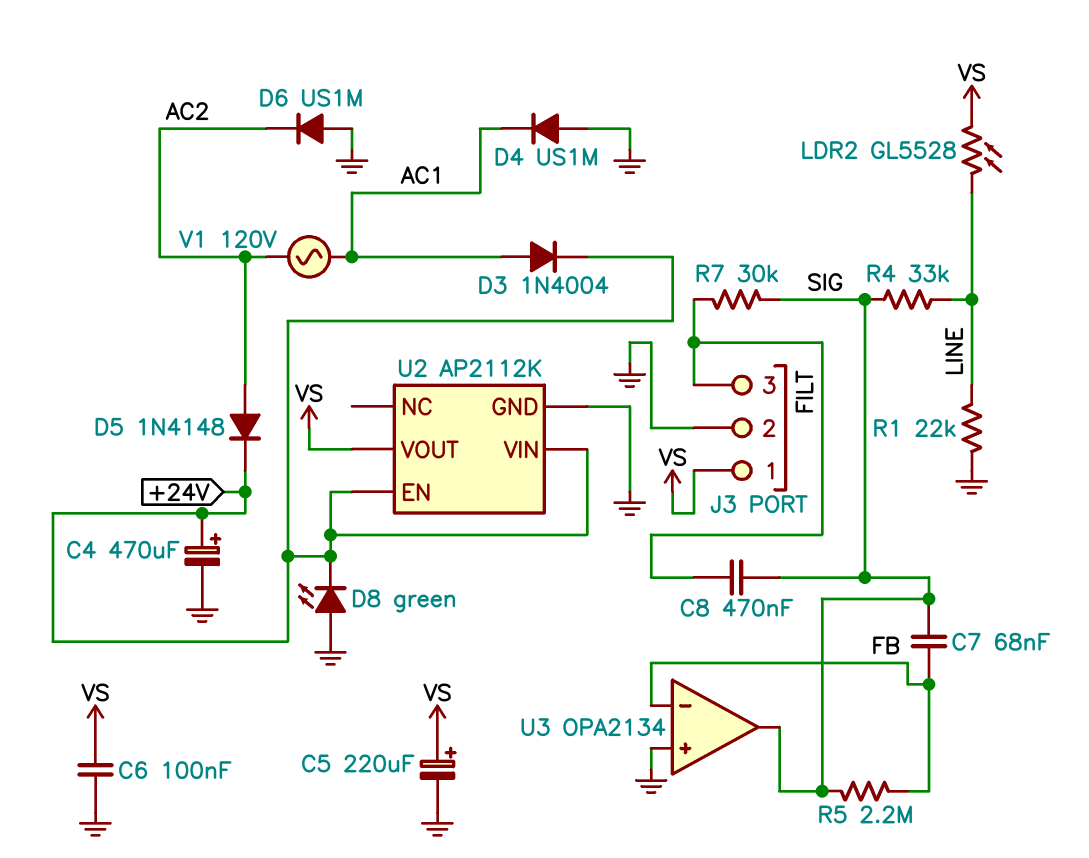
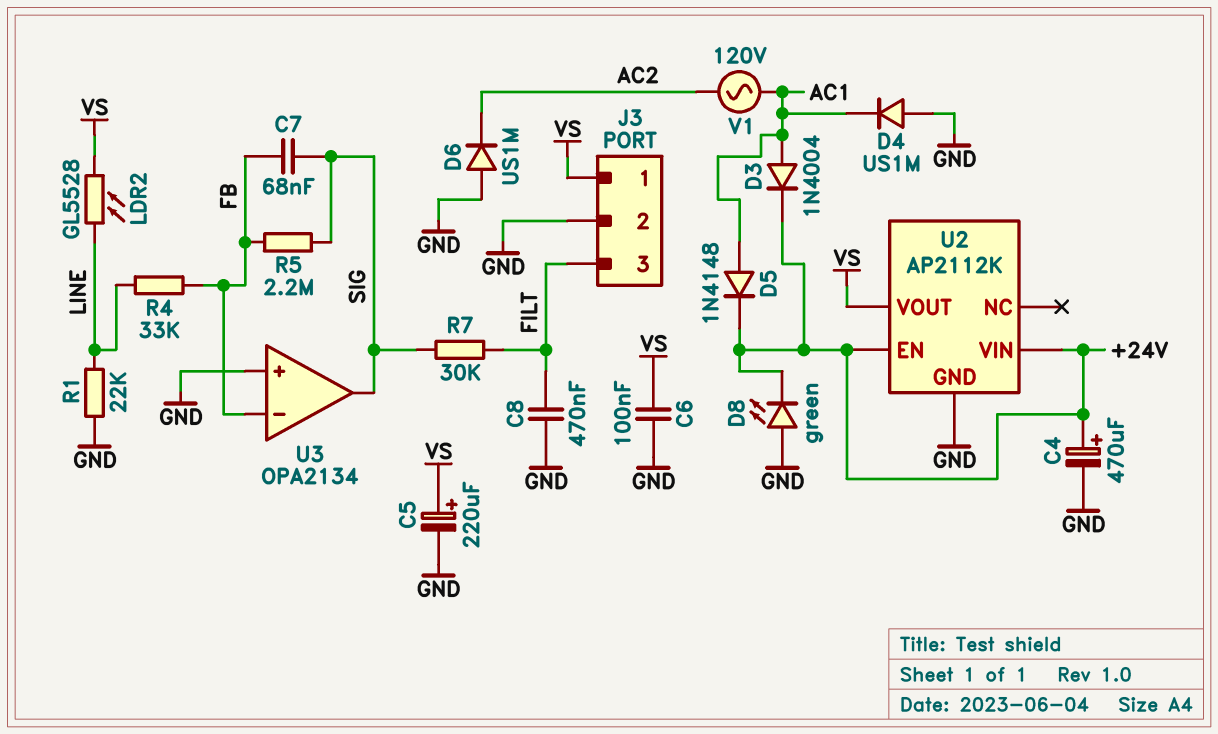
C8: 470nF (FILT, SIG) -> 470nF (FILT, GND)
D5: diode 1N4148 (A AC2, K +24V) -> diode 1N4148 (A AC1, K +24V)
R4: 33k (LINE, SIG) -> 33k (FB, LINE)

